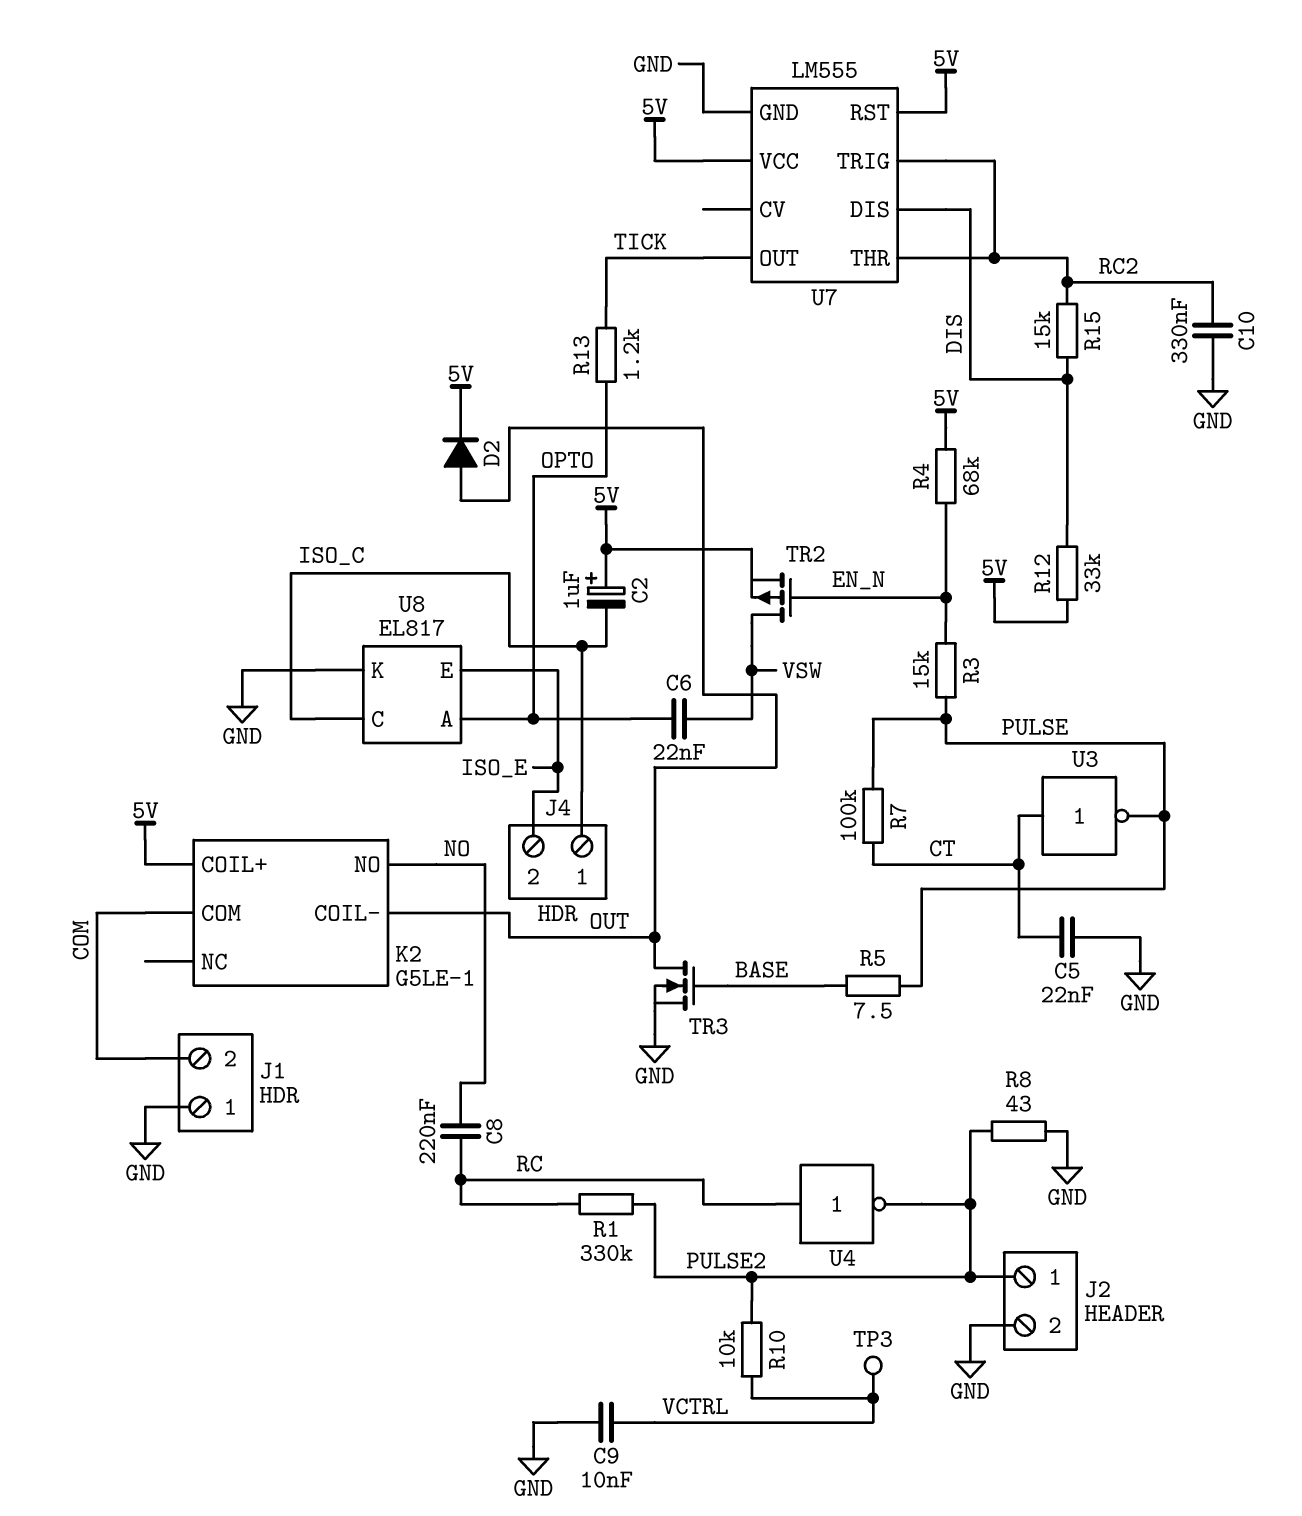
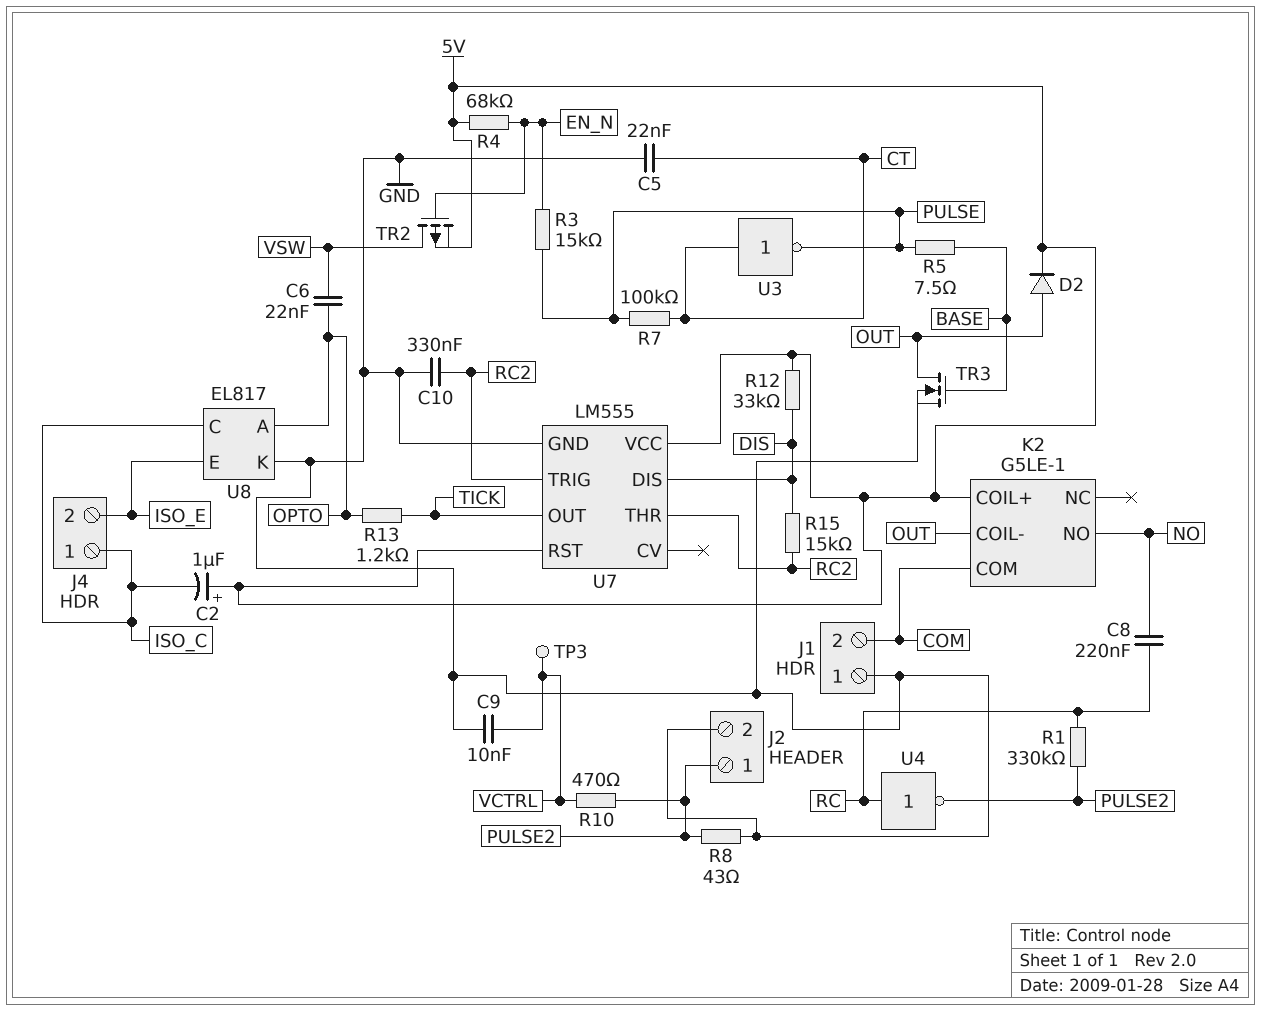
R10: 10k (PULSE2, VCTRL) -> 470 (PULSE2, VCTRL)

